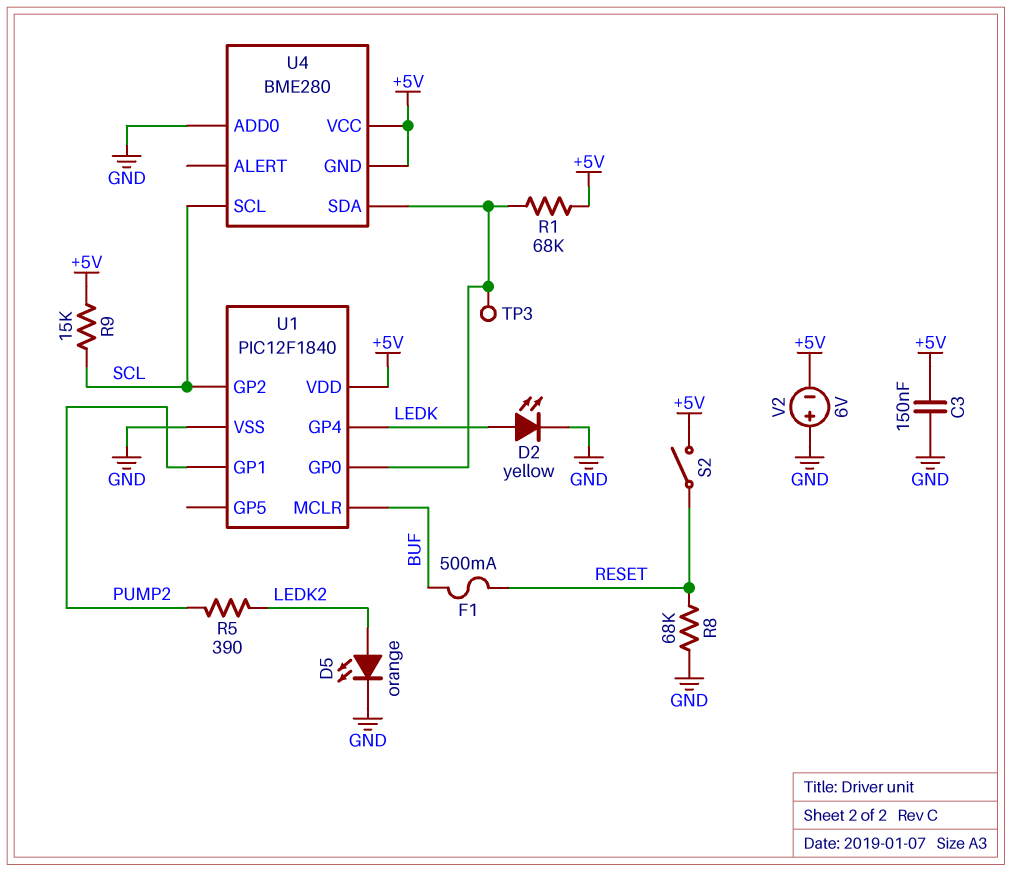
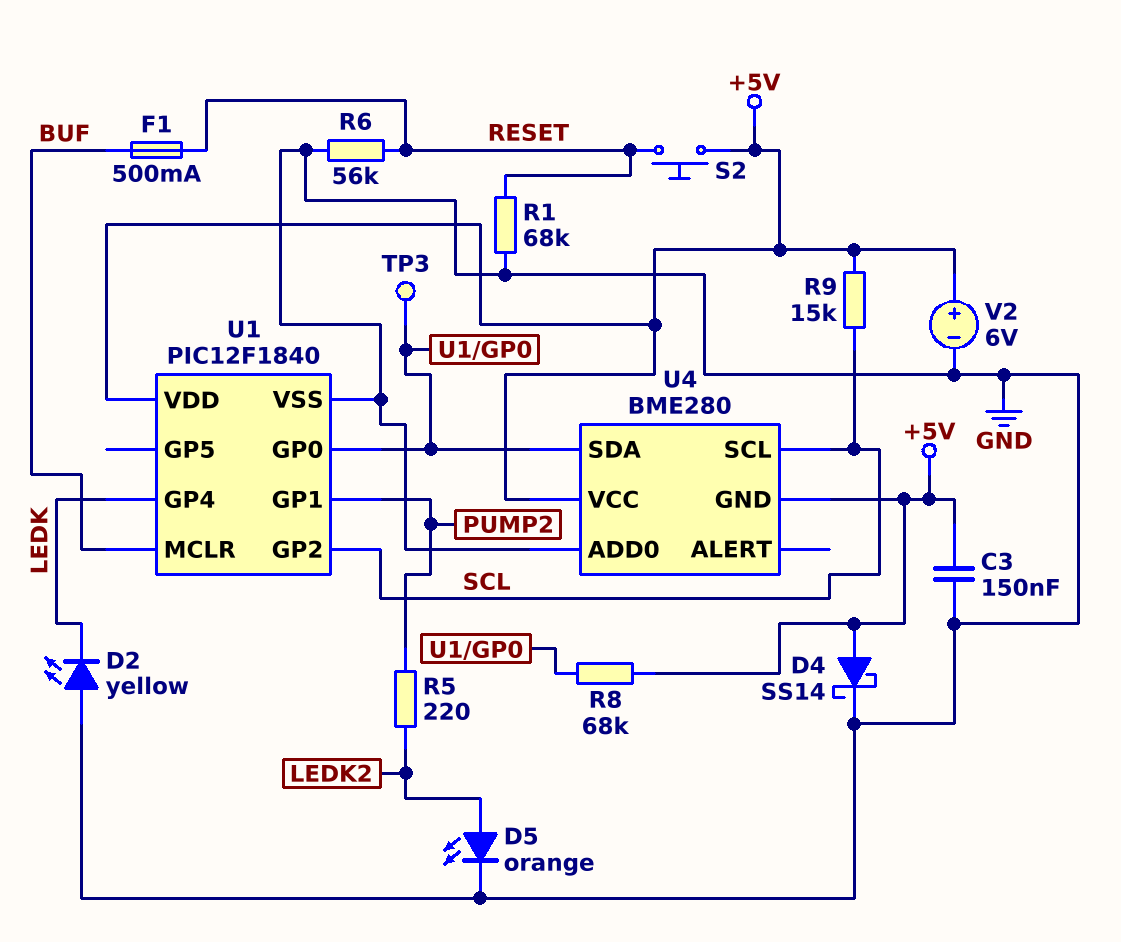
D2: LED yellow (A LEDK, K GND) -> LED yellow (A GND, K LEDK)
D4: none -> schottky SS14 (A +5V, K GND)
R1: 68k (+5V, U1/GP0) -> 68k (GND, RESET)
R5: 390 (LEDK2, PUMP2) -> 220 (LEDK2, PUMP2)
R6: none -> 56k (GND, RESET)
R8: 68k (GND, RESET) -> 68k (+5V, U1/GP0)
S2: switch (+5V, RESET) -> button (+5V, RESET)
V2: 6V (plus GND, minus +5V) -> 6V (plus +5V, minus GND)

